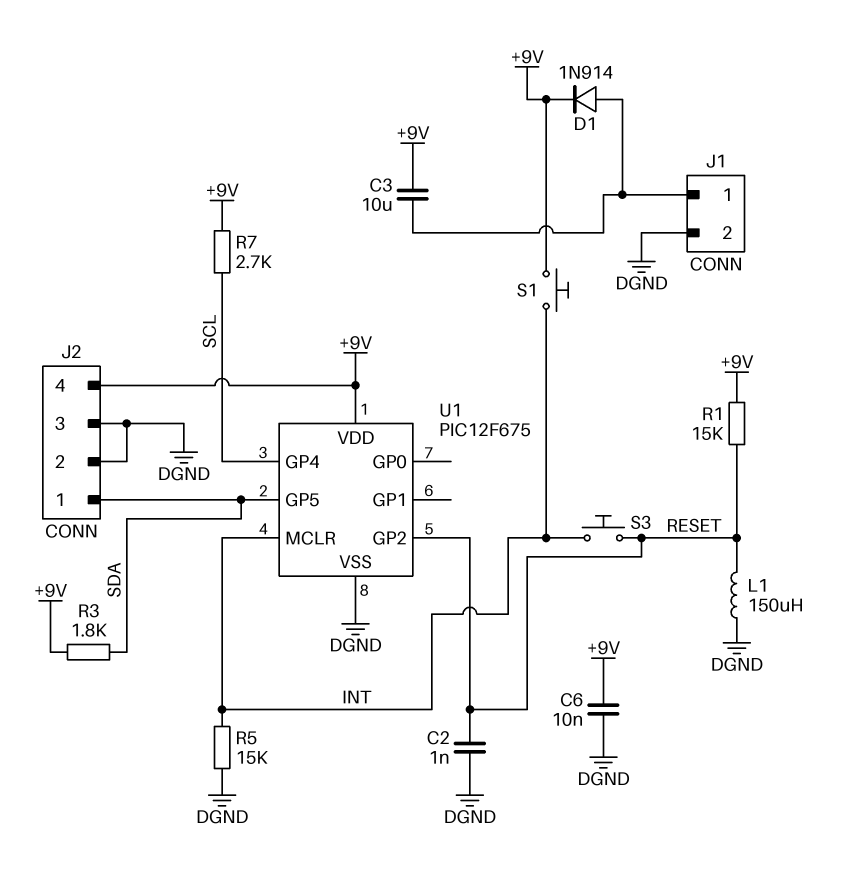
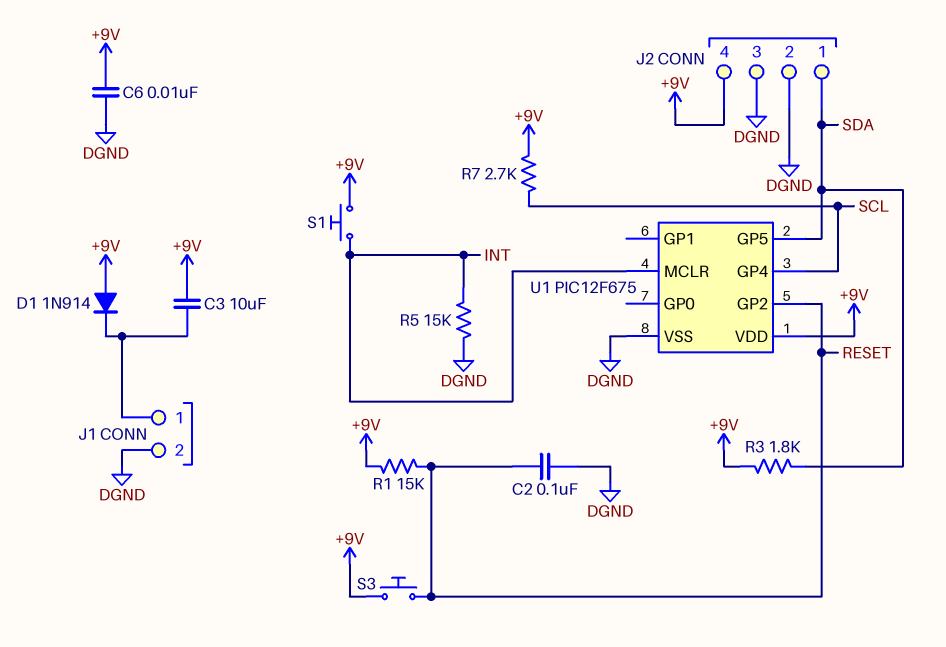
C2: 1nF (DGND, RESET) -> 100nF (DGND, RESET)
D1: diode 1N914 (A J1/1, K +9V) -> diode 1N914 (A +9V, K J1/1)
L1: 150uH (DGND, RESET) -> none
S3: button (INT, RESET) -> button (+9V, RESET)

